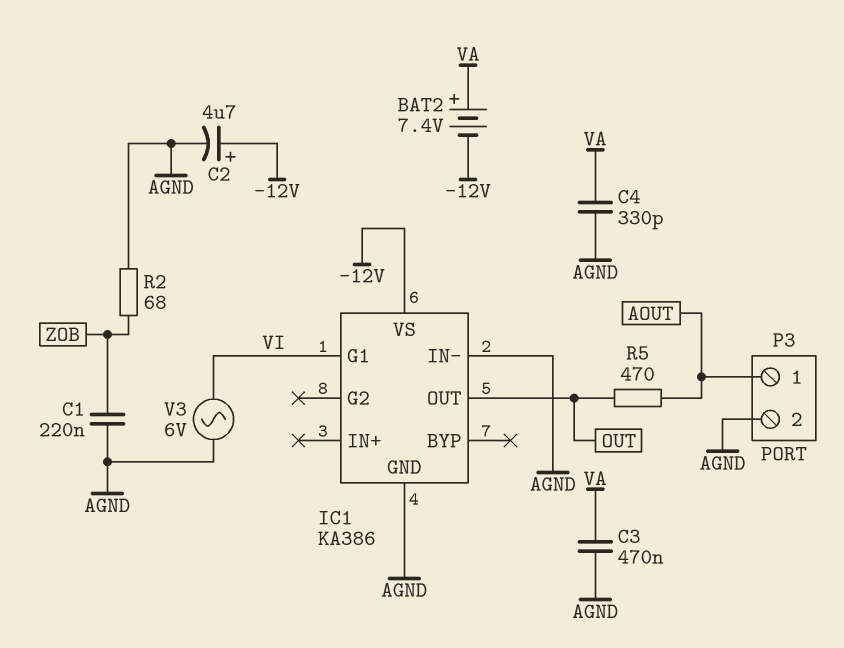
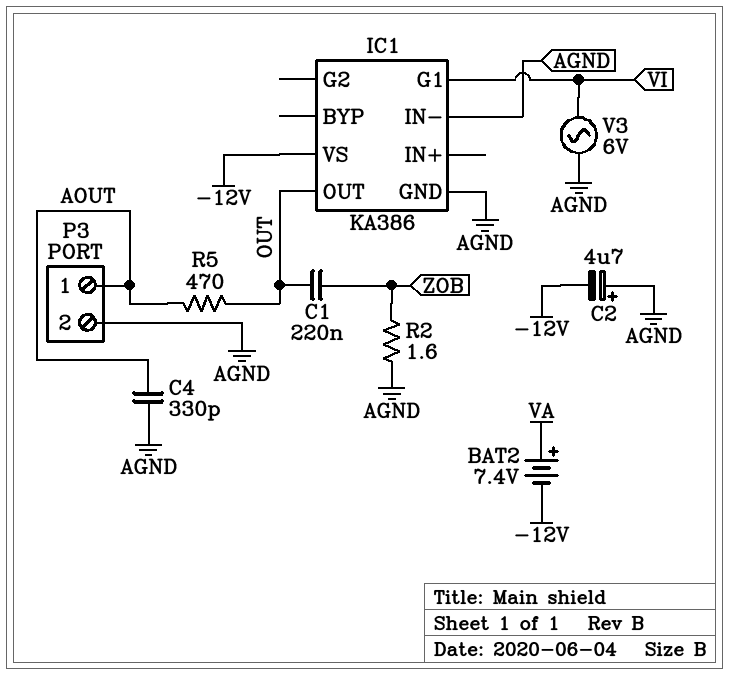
C1: 220nF (AGND, ZOB) -> 220nF (OUT, ZOB)
C2: 4.7uF (plus -12V, minus AGND) -> 4.7uF (plus AGND, minus -12V)
C3: 470nF (AGND, VA) -> none
C4: 330pF (AGND, VA) -> 330pF (AGND, AOUT)
R2: 68 (AGND, ZOB) -> 1.6 (AGND, ZOB)

